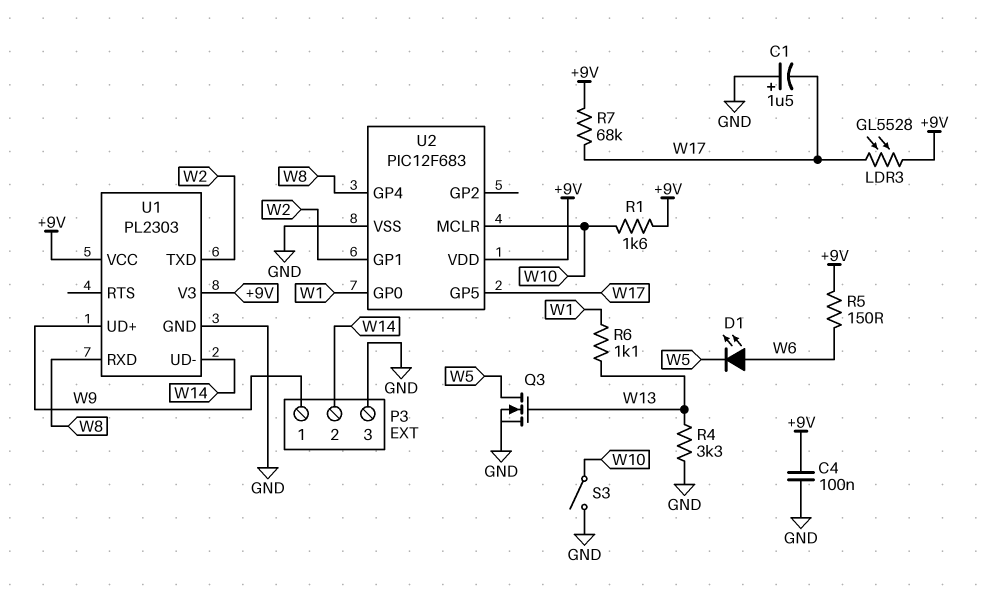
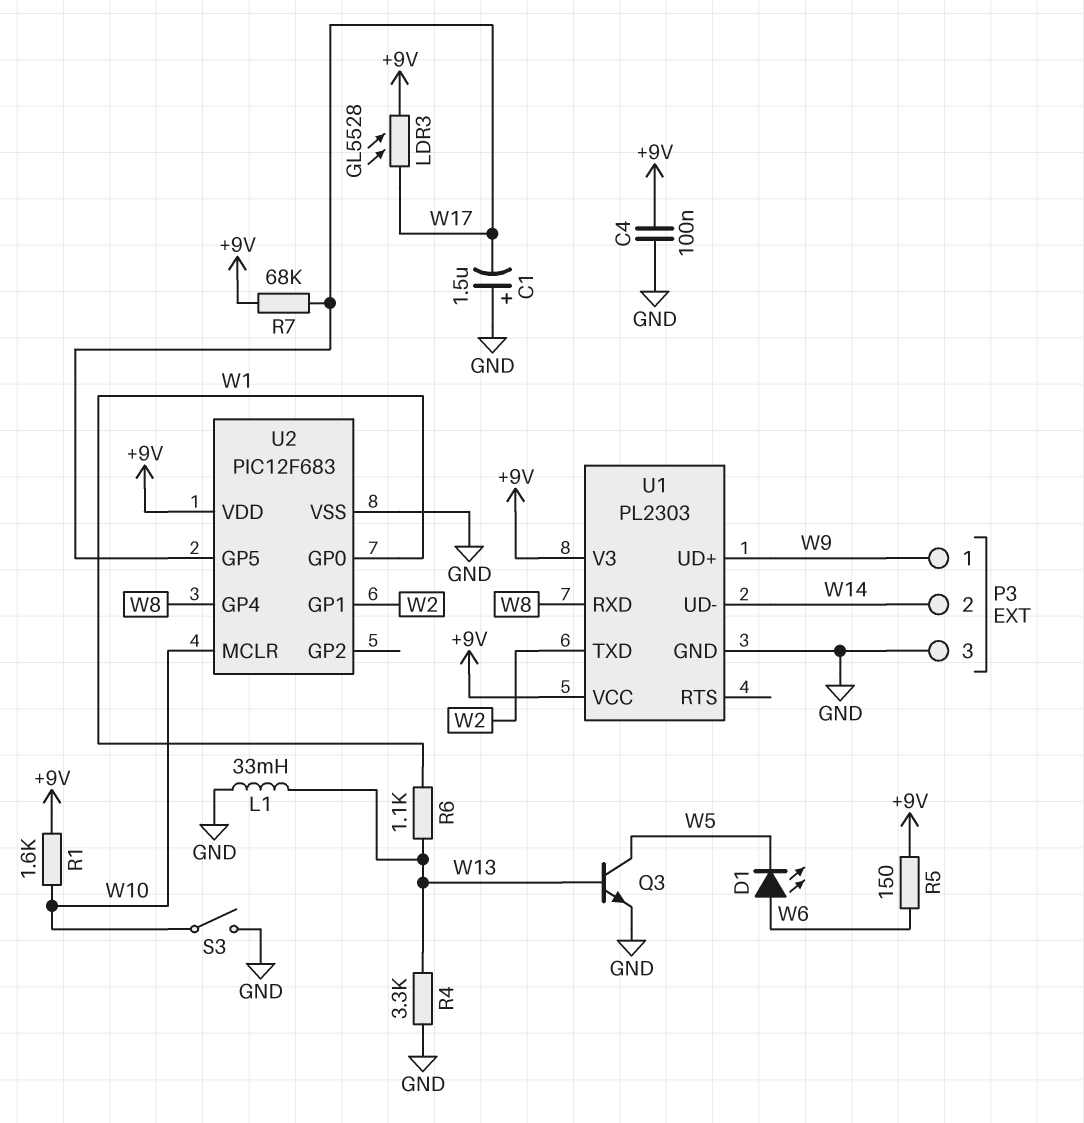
L1: none -> 33mH (GND, W13)
Q3: NMOS (G W13, D W5, S GND) -> NPN (B W13, C W5, E GND)

